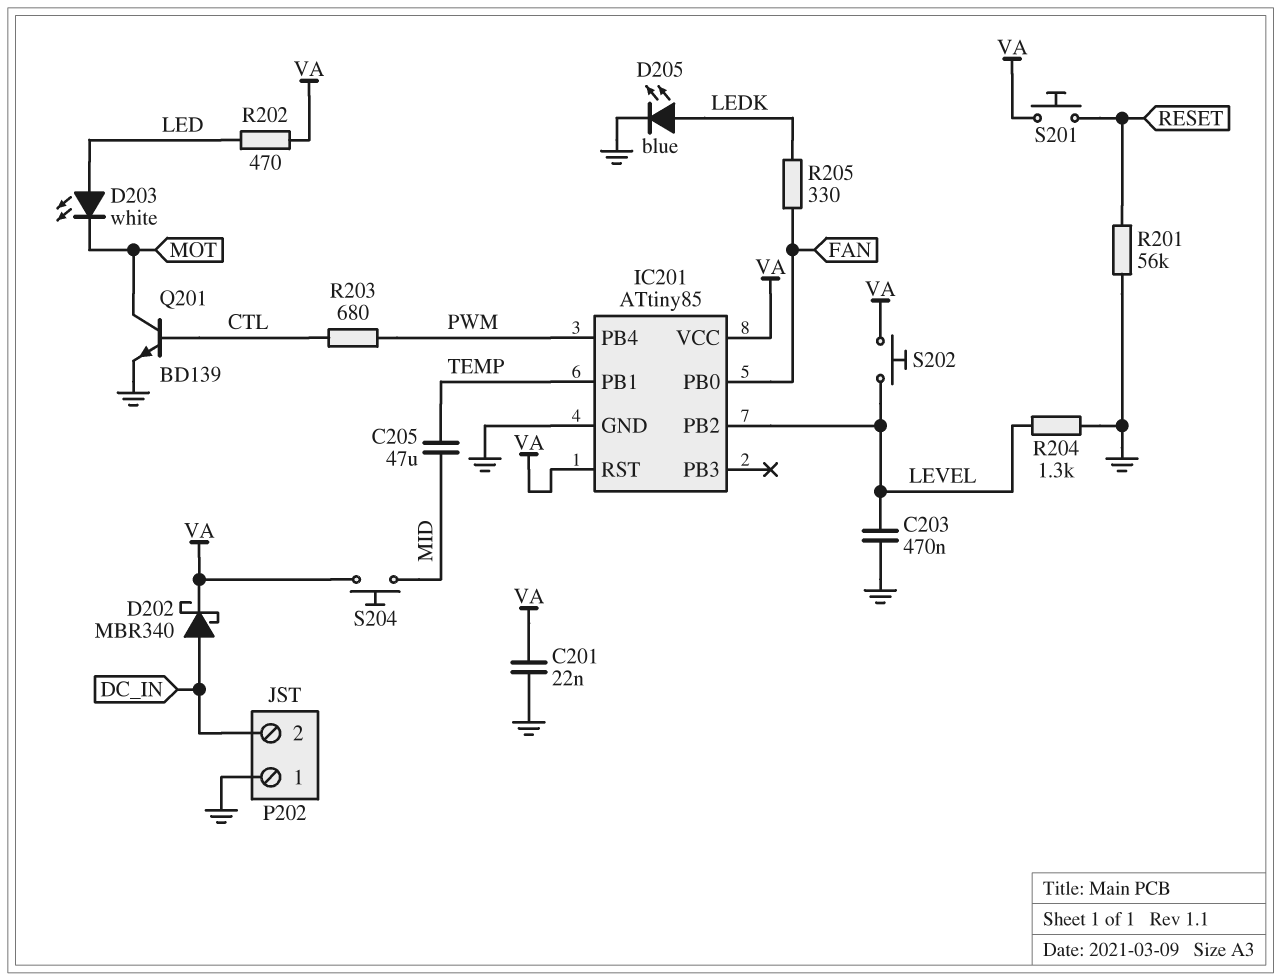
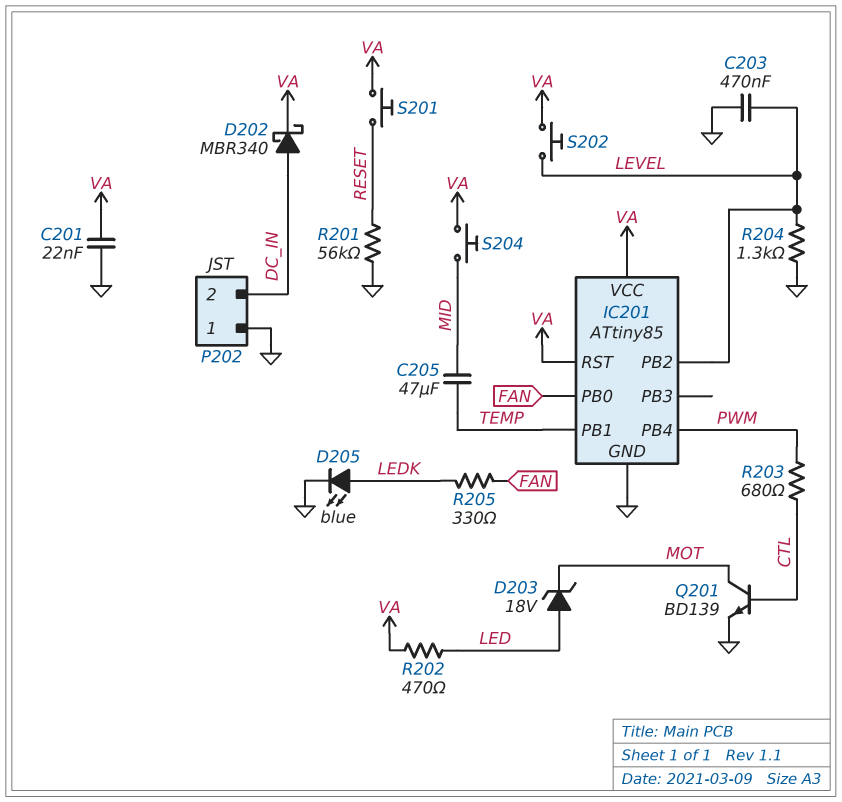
D203: LED white (A LED, K MOT) -> zener 18V (A LED, K MOT)

